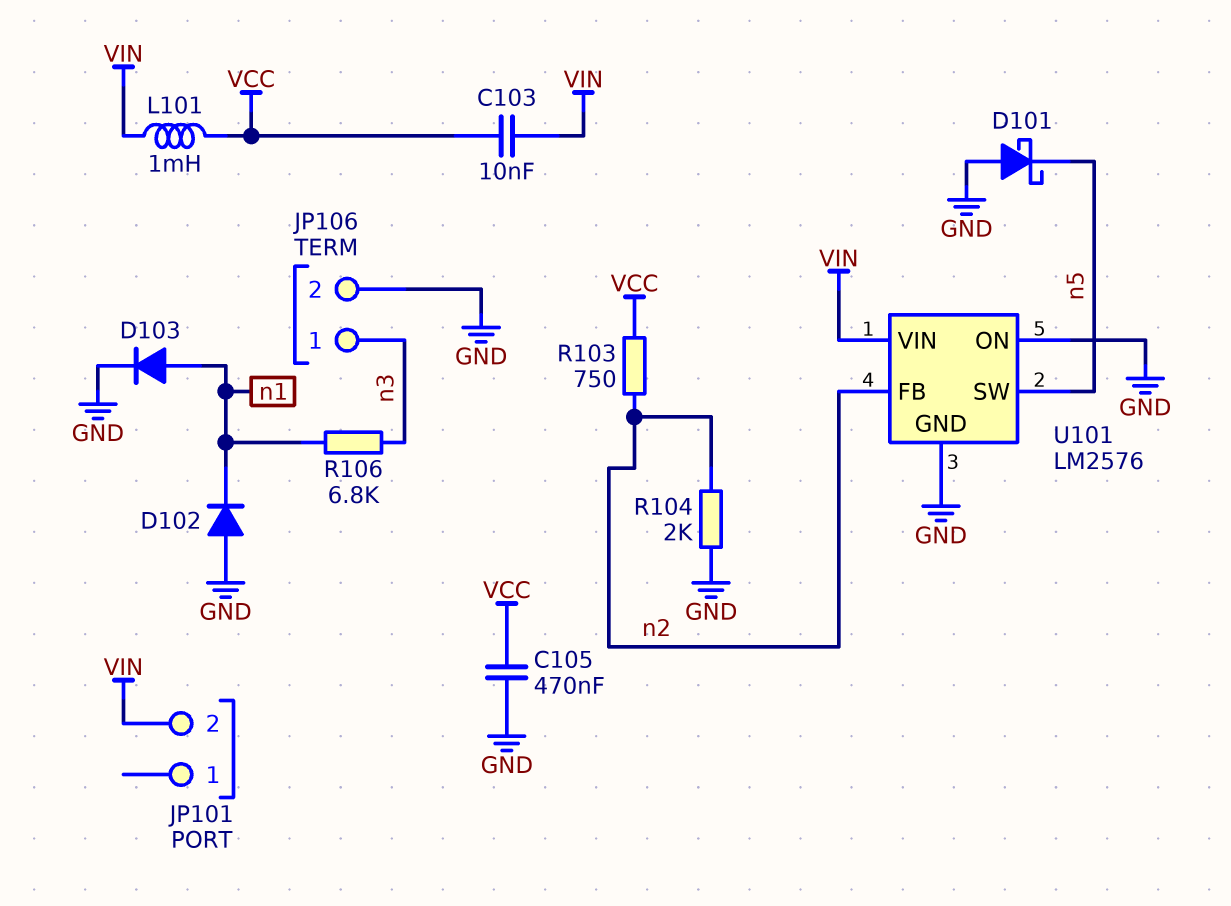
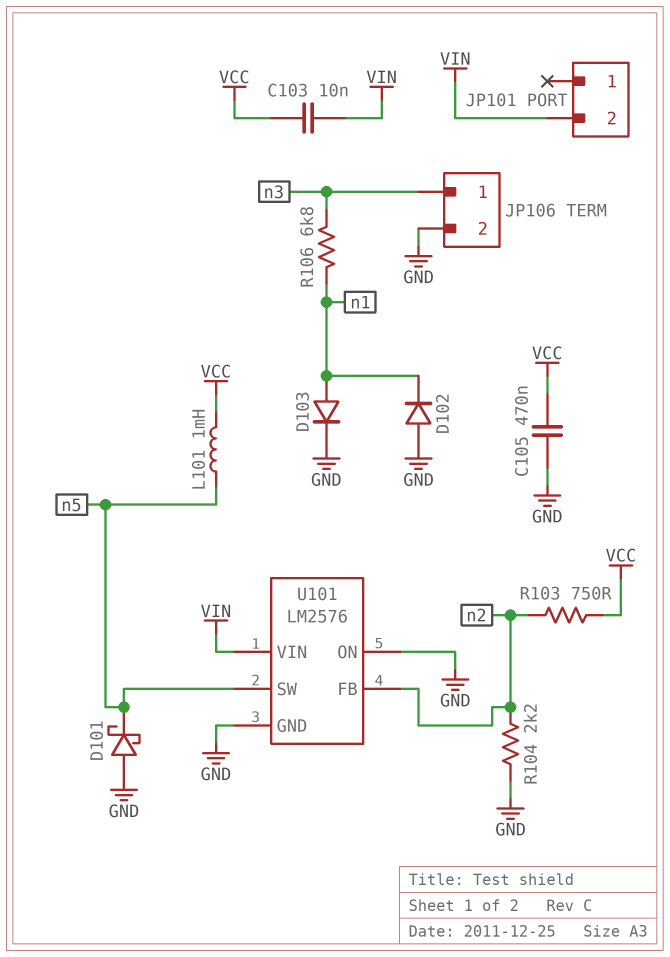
L101: 1mH (VCC, VIN) -> 1mH (VCC, n5)
R104: 2k (GND, n2) -> 2.2k (GND, n2)

